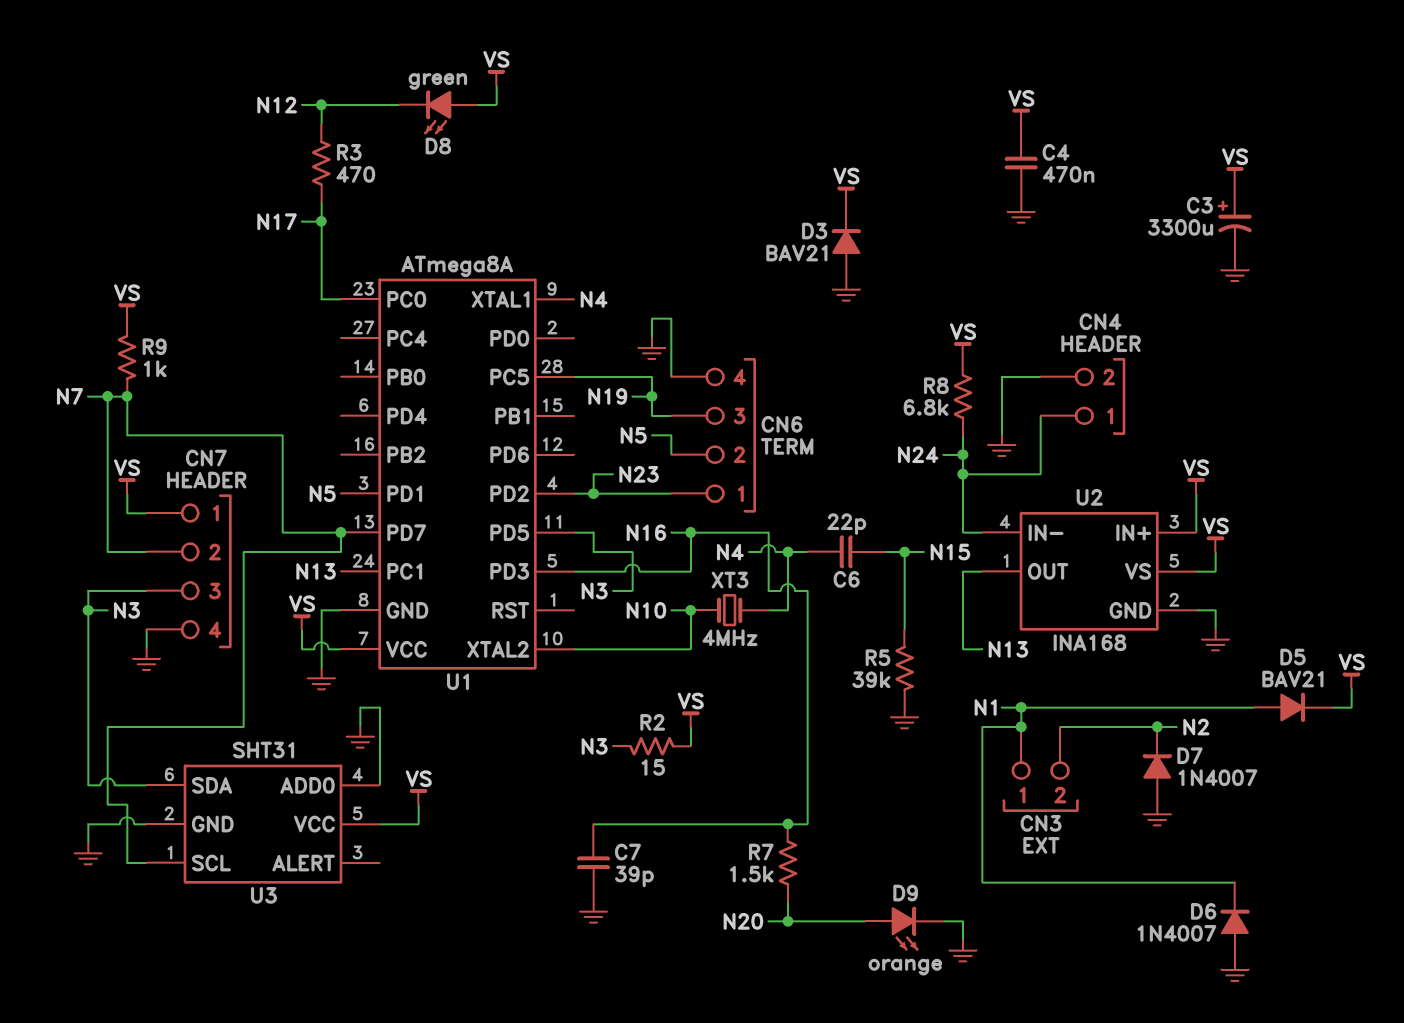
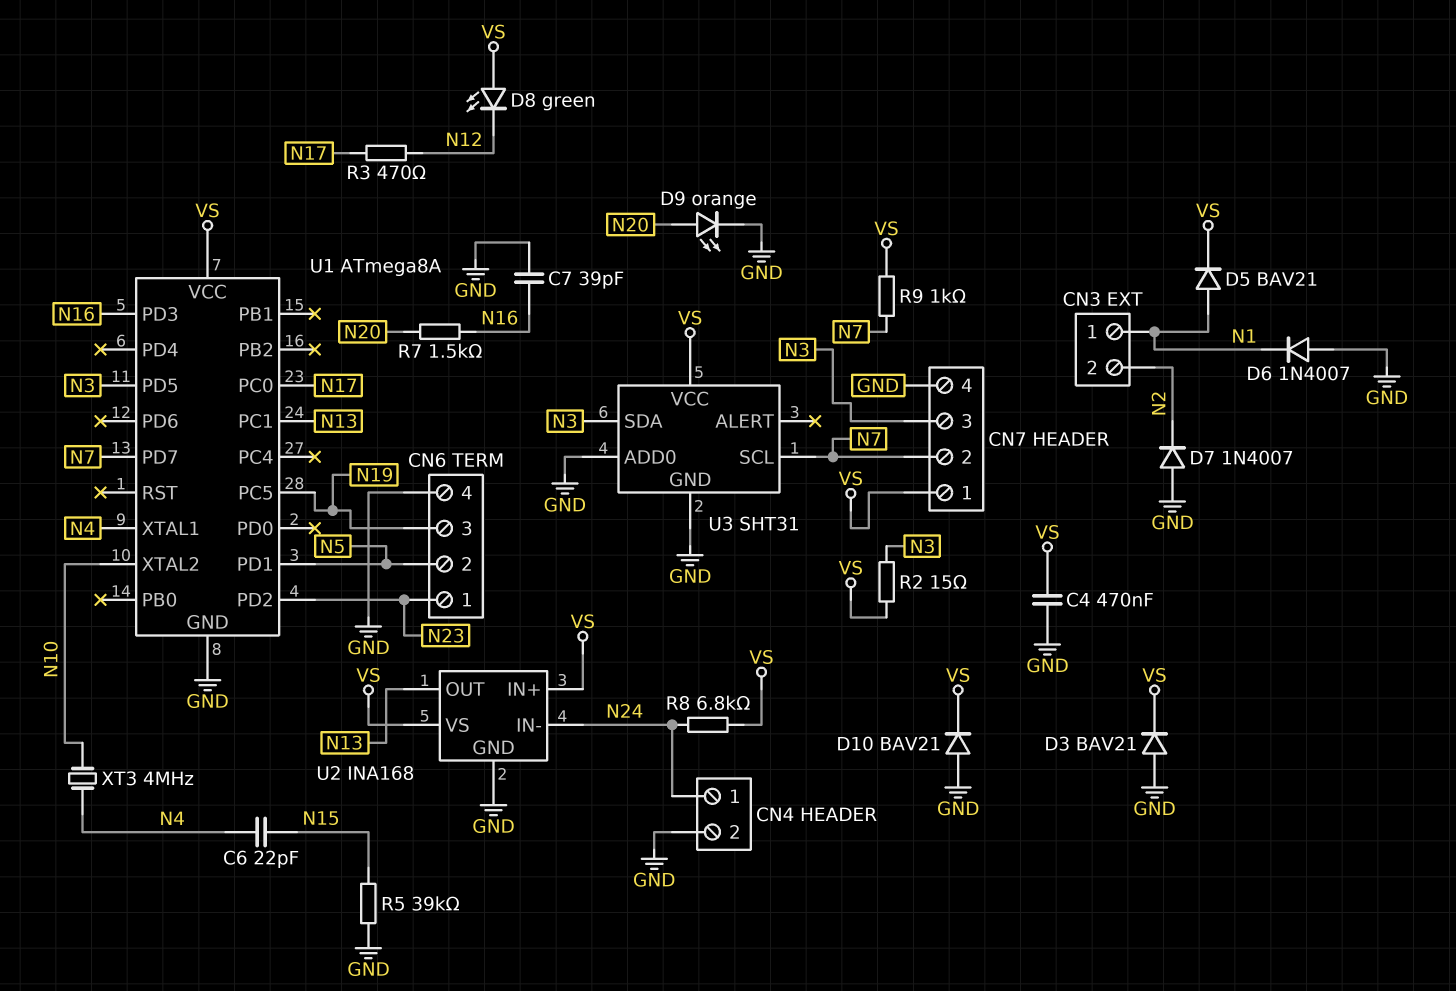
C3: 3300uF (plus VS, minus GND) -> none
D10: none -> diode BAV21 (A GND, K VS)

